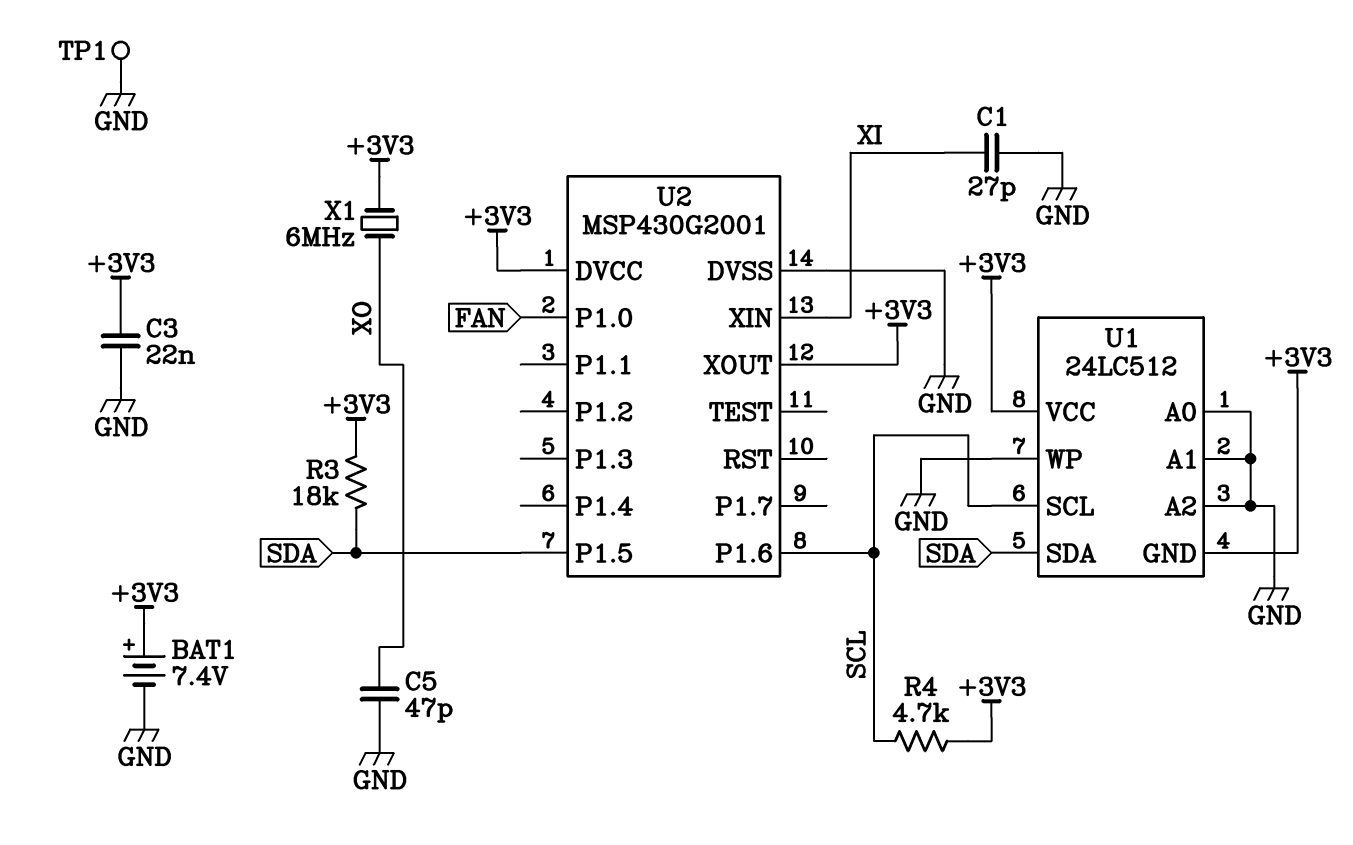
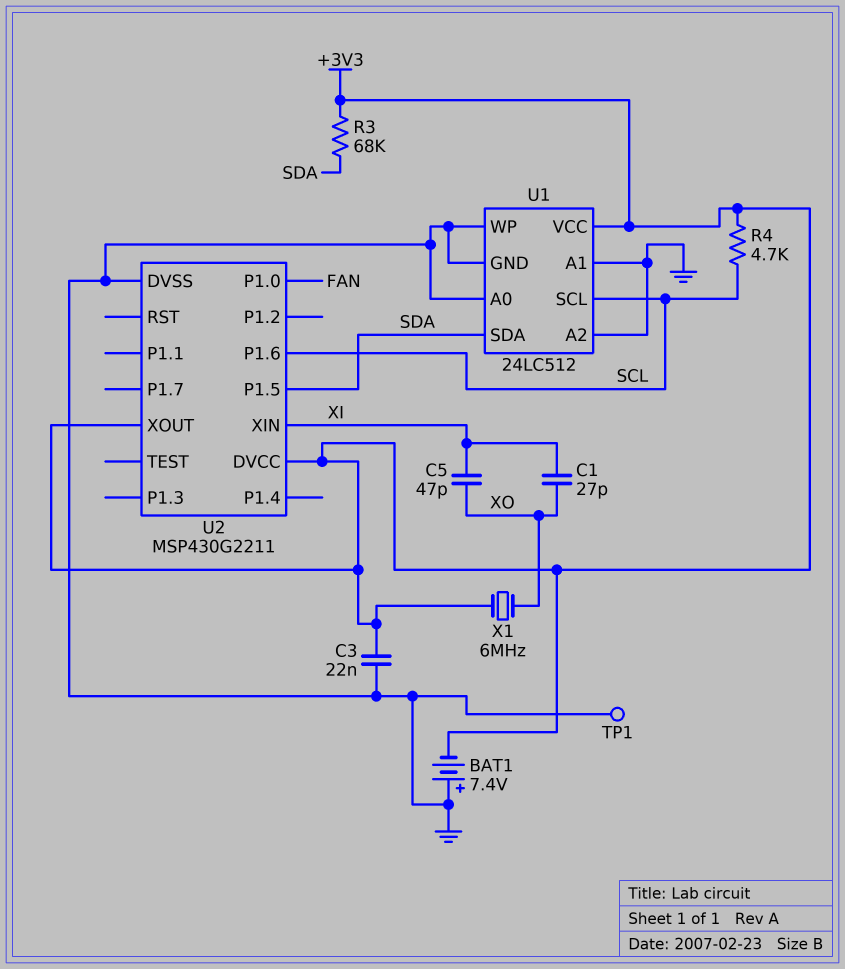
BAT1: 7.4V (plus +3V3, minus GND) -> 7.4V (plus GND, minus +3V3)
C1: 27pF (GND, XI) -> 27pF (XI, XO)
C5: 47pF (GND, XO) -> 47pF (XI, XO)
R3: 18k (+3V3, SDA) -> 68k (+3V3, SDA)
U1 pin GND: +3V3 -> GND
U2: MSP430G2001 -> MSP430G2211

